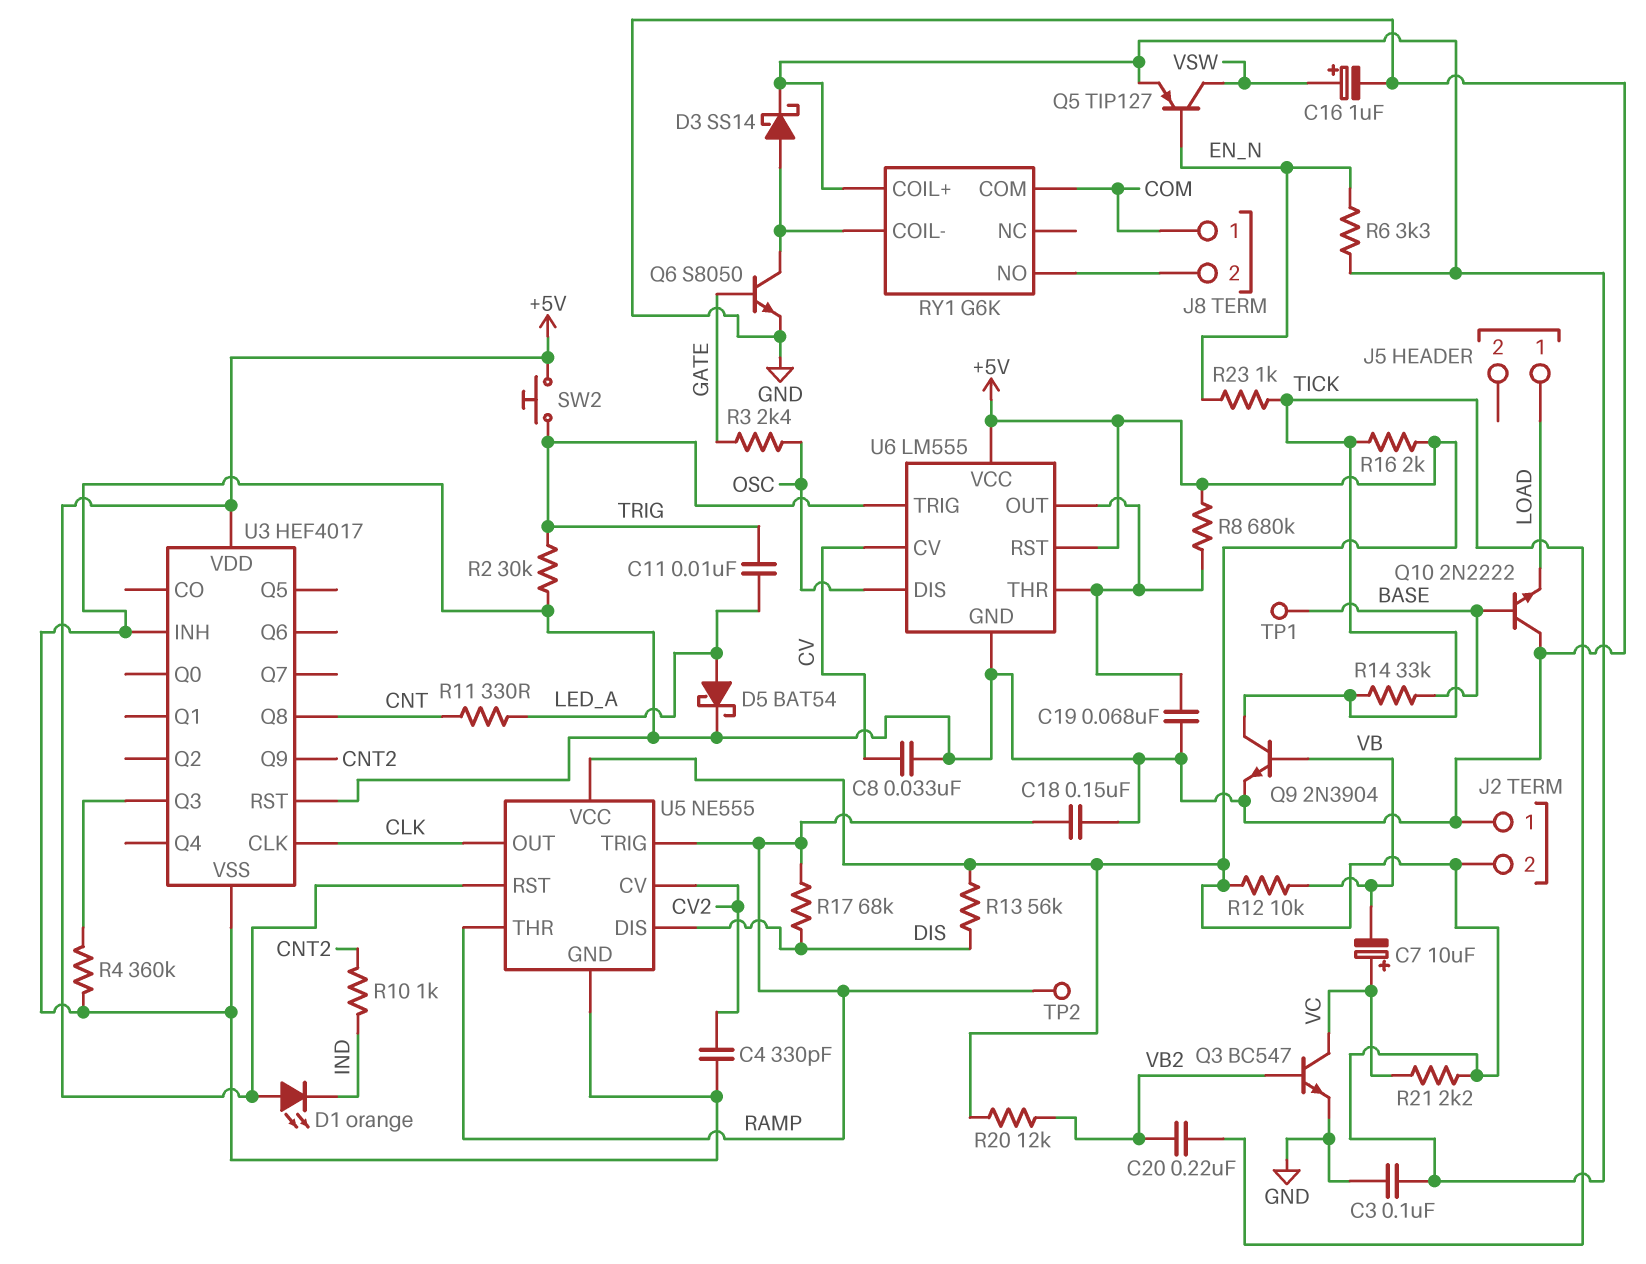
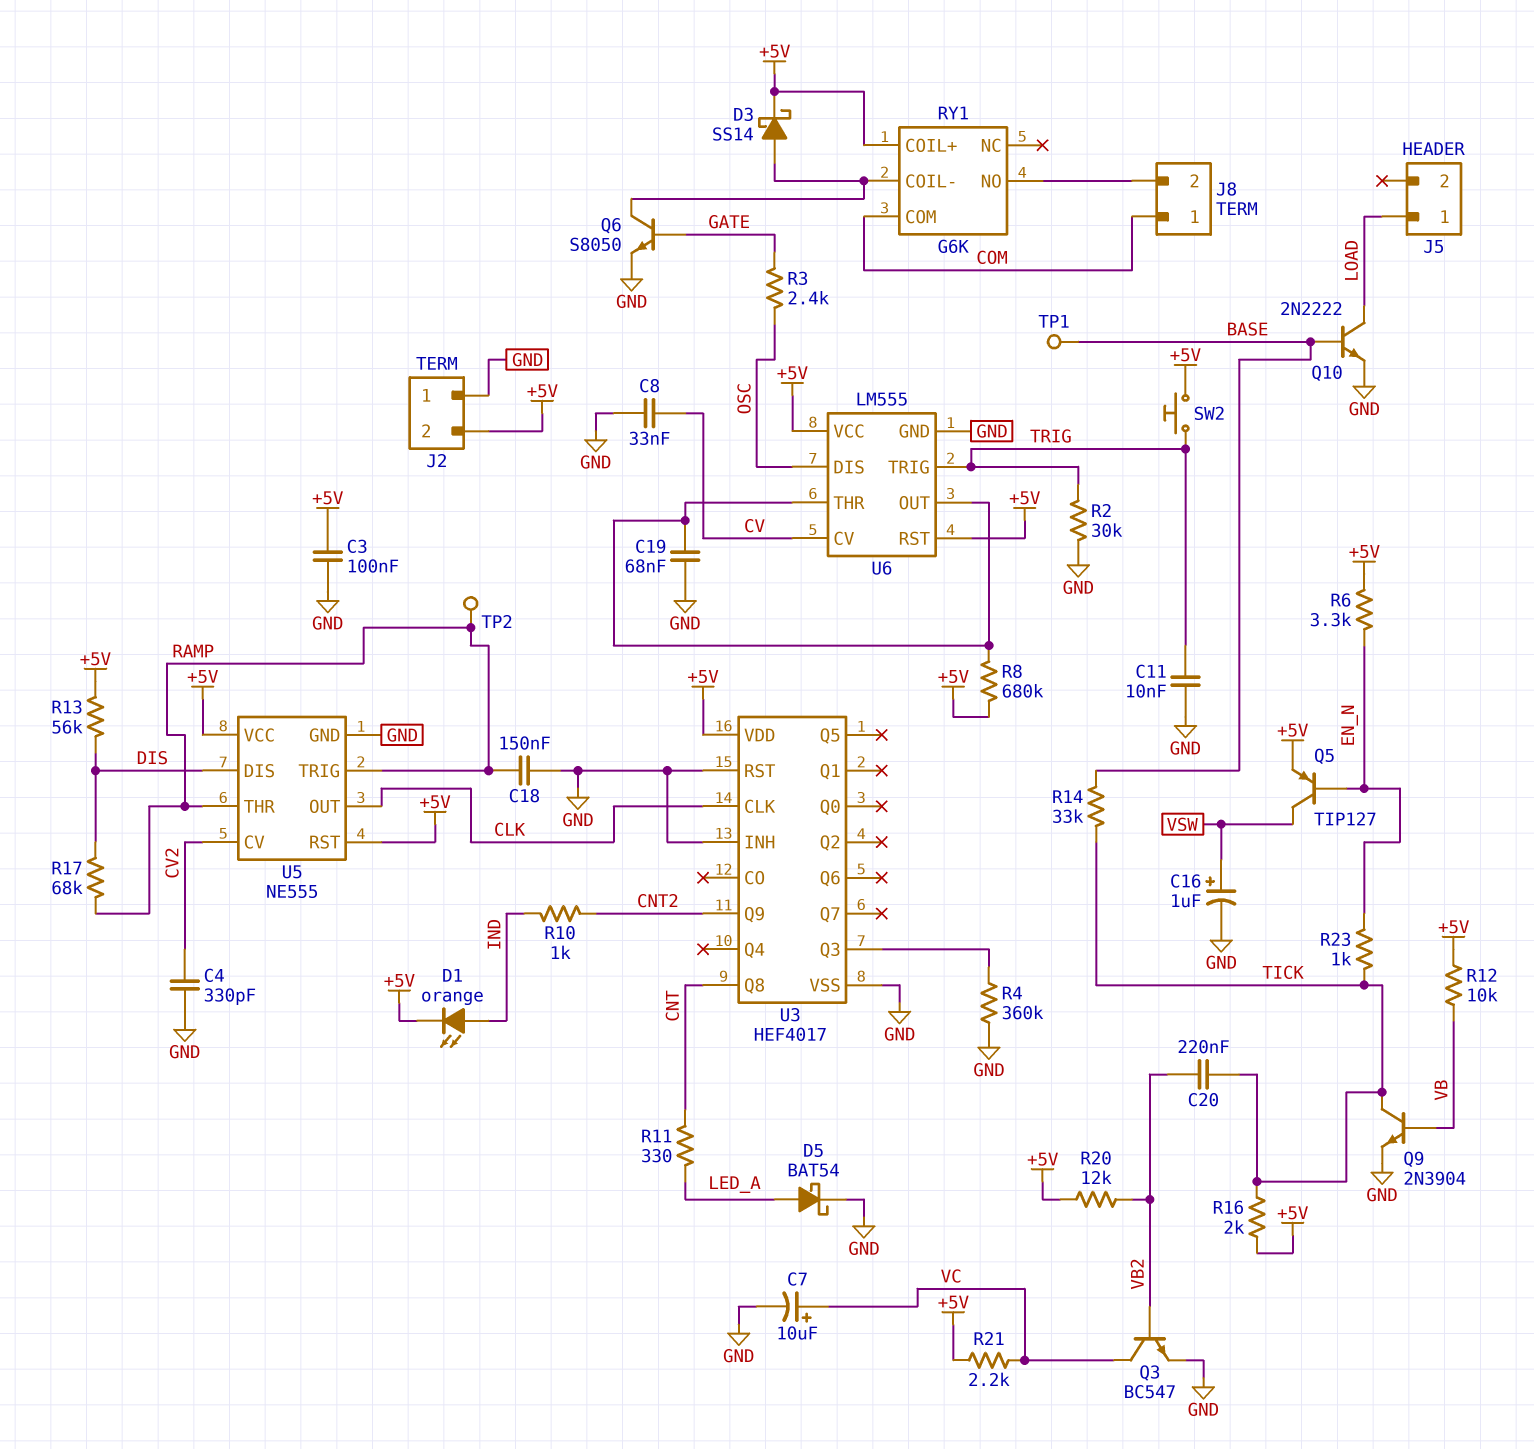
C7: 10uF (plus VC, minus VB) -> 10uF (plus VC, minus GND)
C11: 10nF (LED_A, TRIG) -> 10nF (GND, TRIG)
D1: LED orange (A +5V, K IND) -> LED orange (A IND, K +5V)
Q10: NPN 2N2222 (B BASE, C GND, E LOAD) -> NPN 2N2222 (B BASE, C LOAD, E GND)

